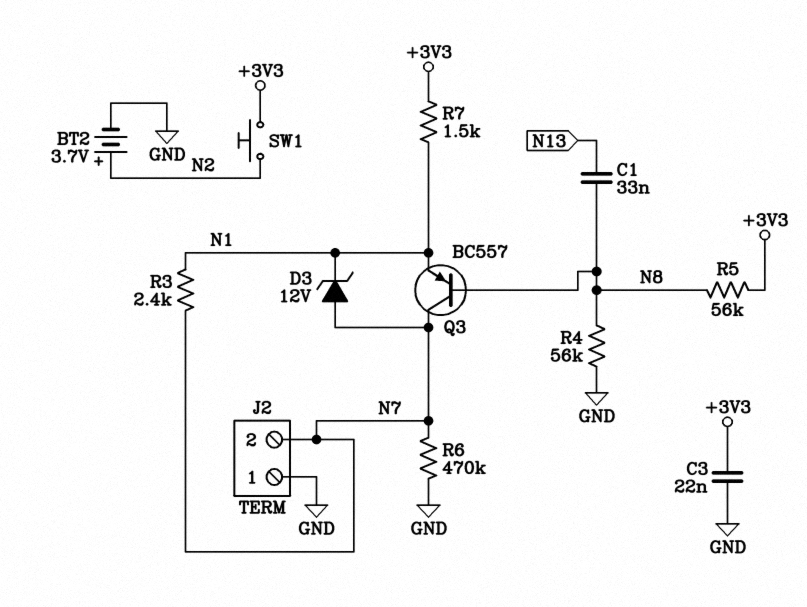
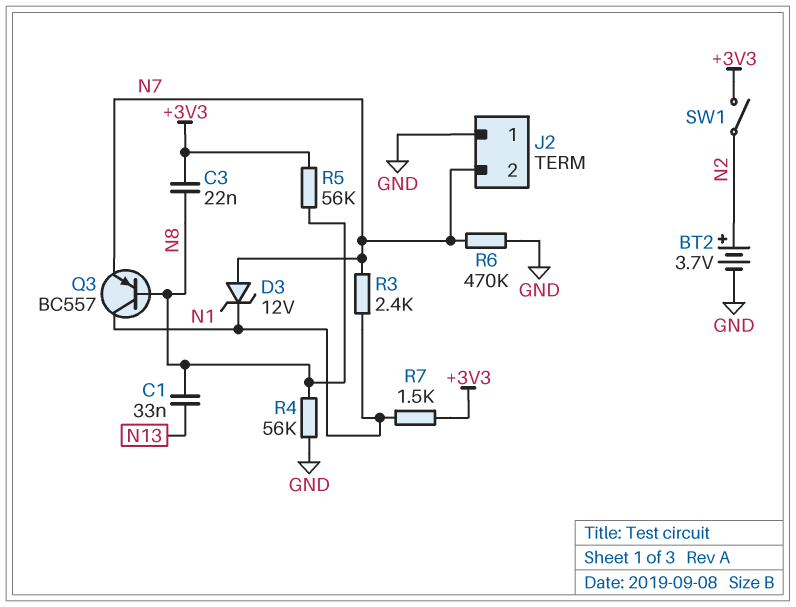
C3: 22nF (+3V3, GND) -> 22nF (+3V3, N8)
Q3: PNP BC557 (B N8, C N7, E N1) -> PNP BC557 (B N8, C N1, E N7)
SW1: button (+3V3, N2) -> switch (+3V3, N2)

